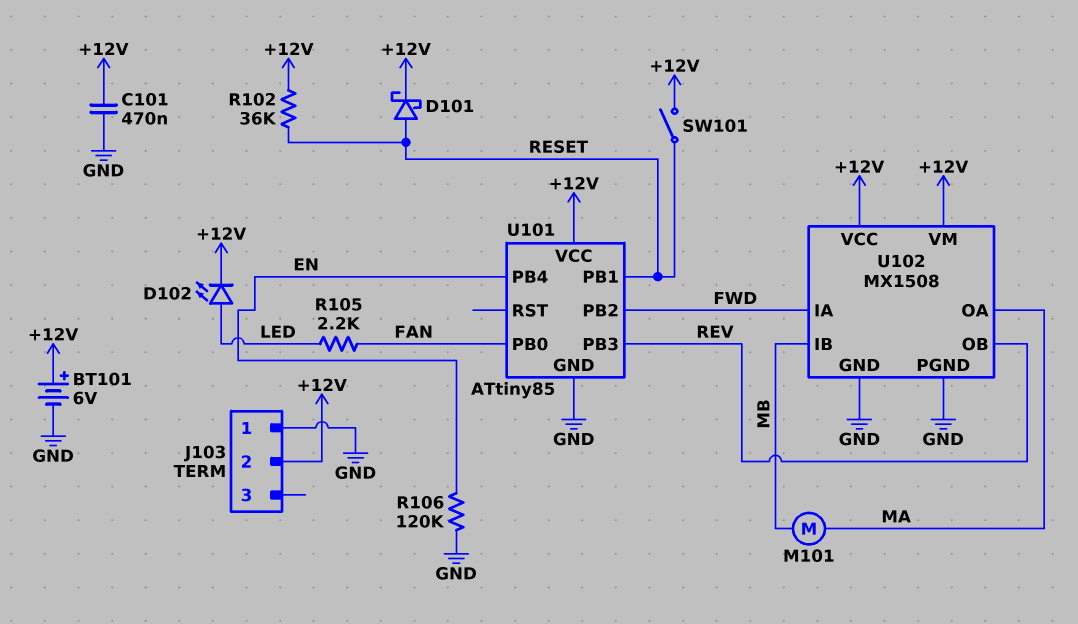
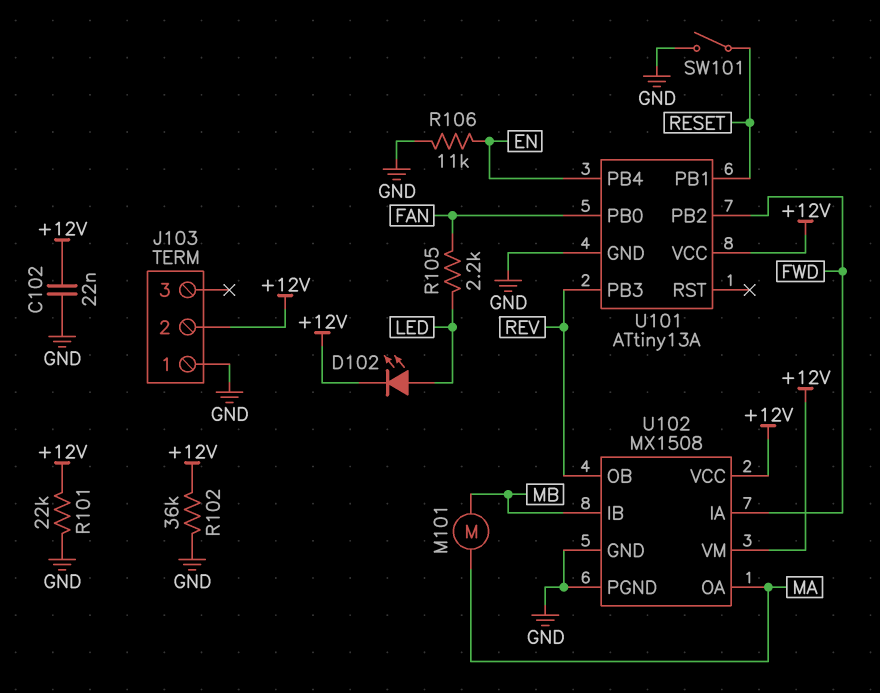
BT101: 6V (plus +12V, minus GND) -> none
C101: 470nF (+12V, GND) -> none
C102: none -> 22nF (+12V, GND)
D101: schottky (A RESET, K +12V) -> none
R101: none -> 22k (+12V, GND)
R102: 36k (+12V, RESET) -> 36k (+12V, GND)
R106: 120k (EN, GND) -> 11k (EN, GND)
SW101: switch (+12V, RESET) -> switch (GND, RESET)
U101: ATtiny85 -> ATtiny13A

